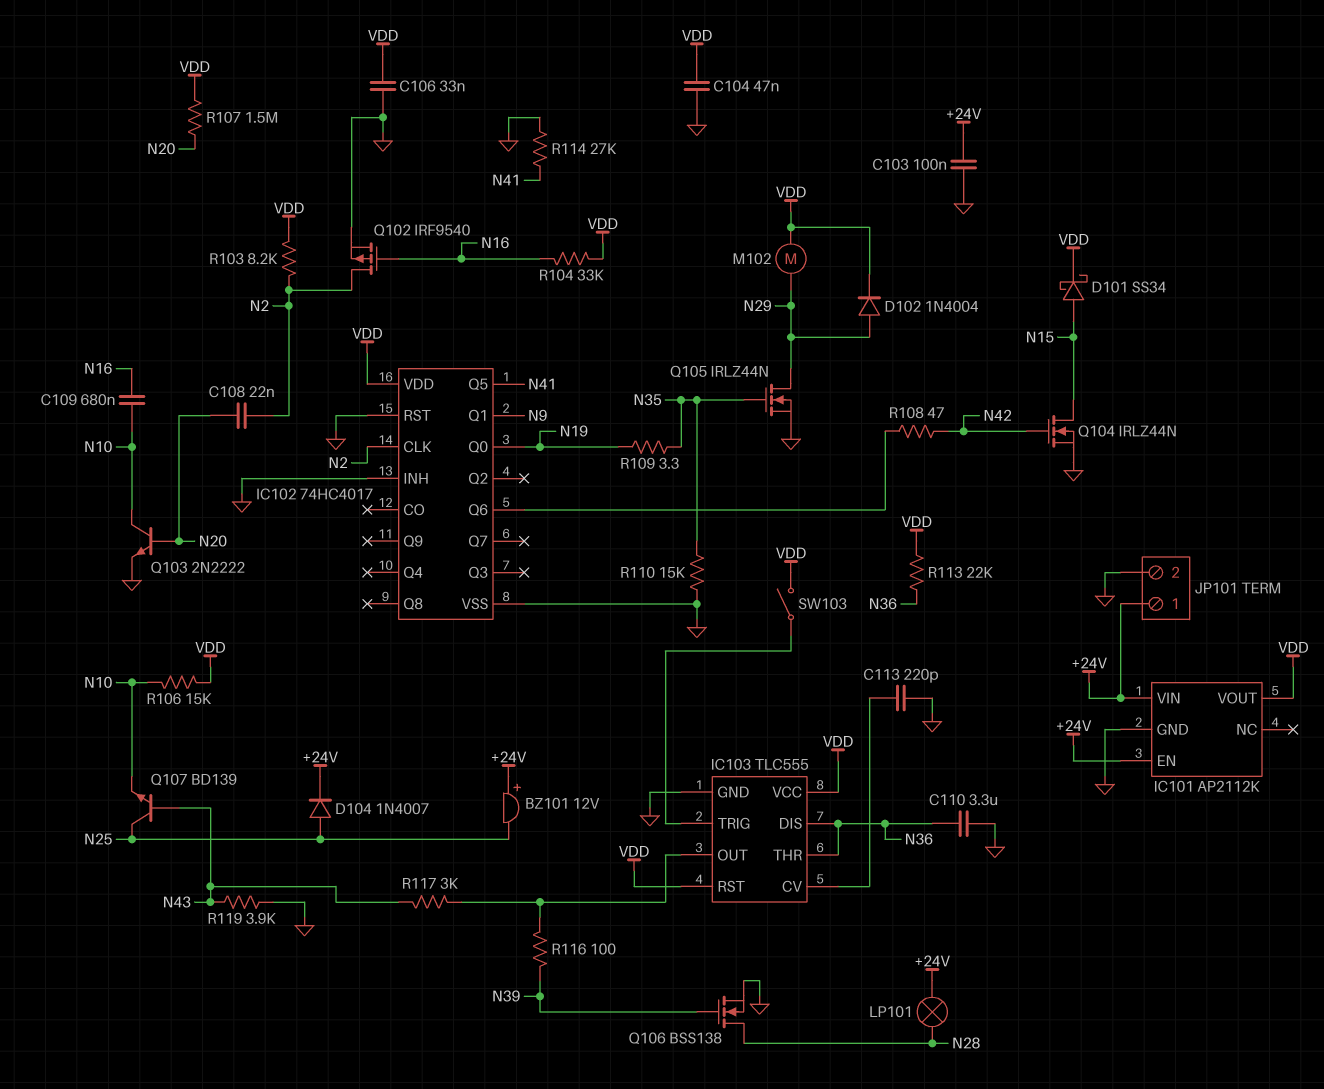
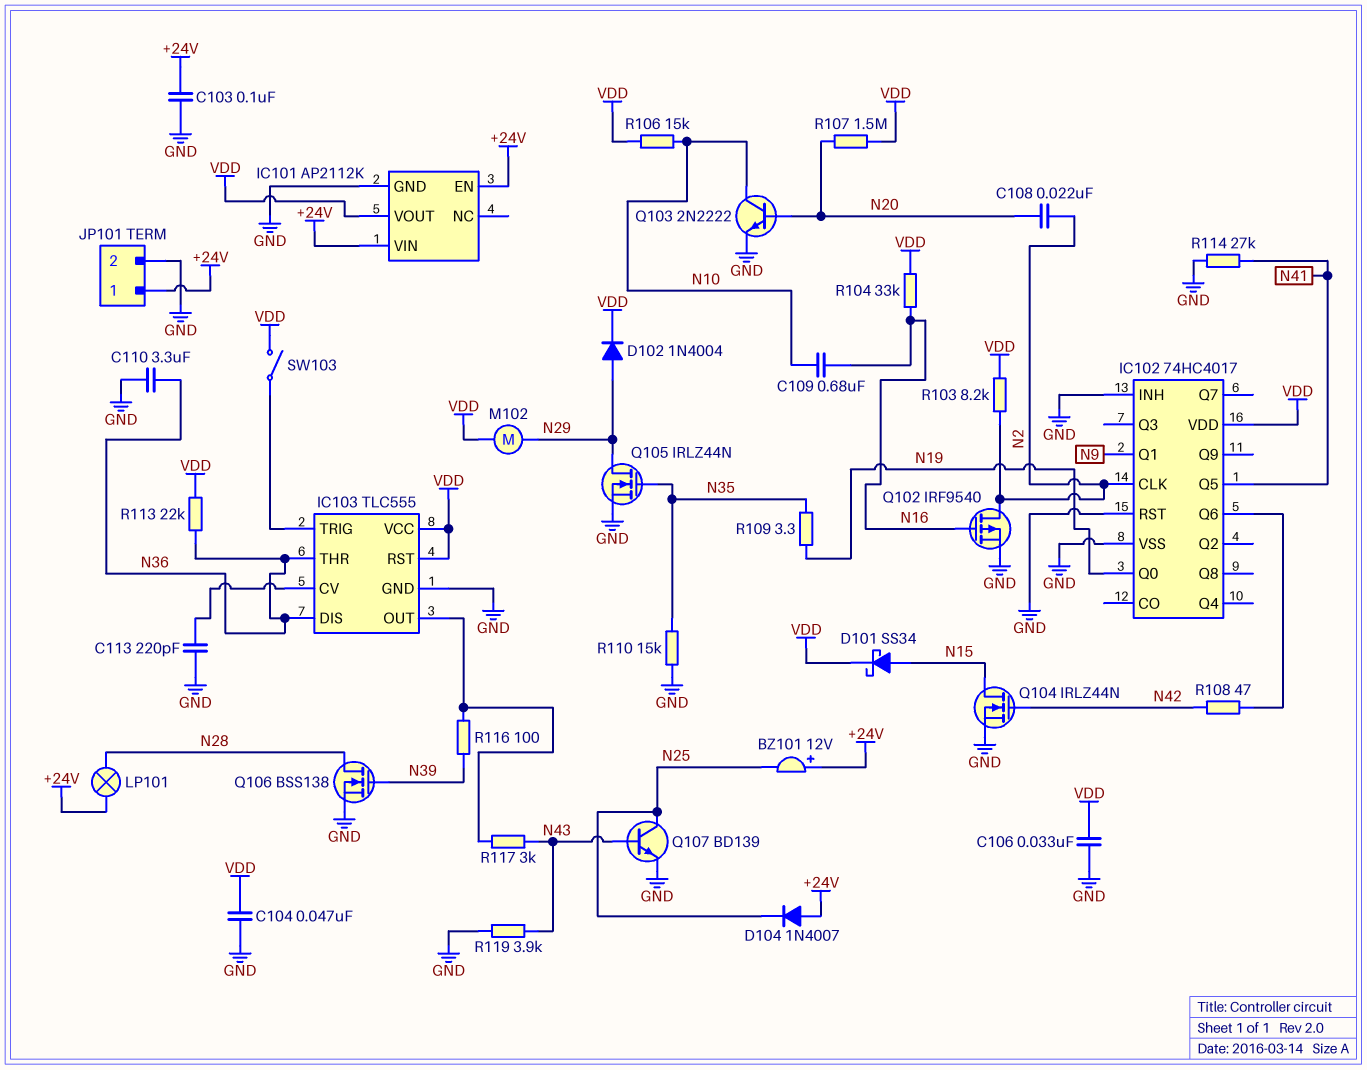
D104: diode 1N4007 (A N25, K +24V) -> diode 1N4007 (A +24V, K N25)
Q107: NPN BD139 (B N43, C N25, E N10) -> NPN BD139 (B N43, C N25, E GND)

